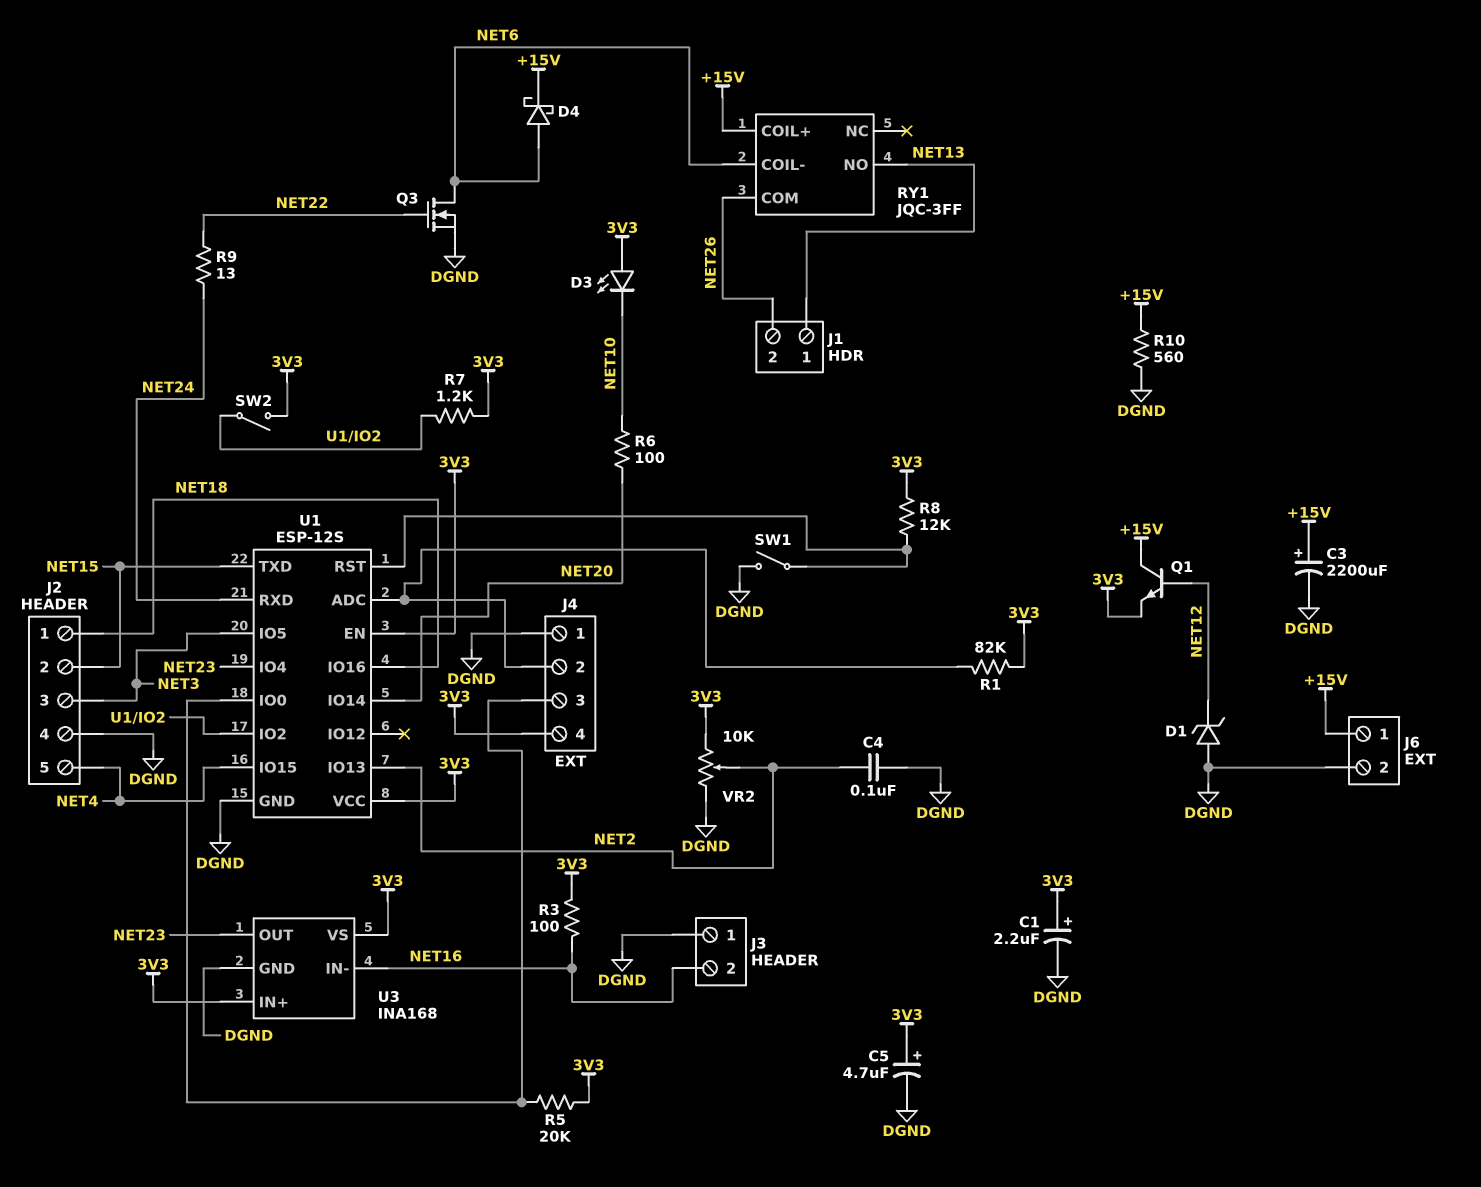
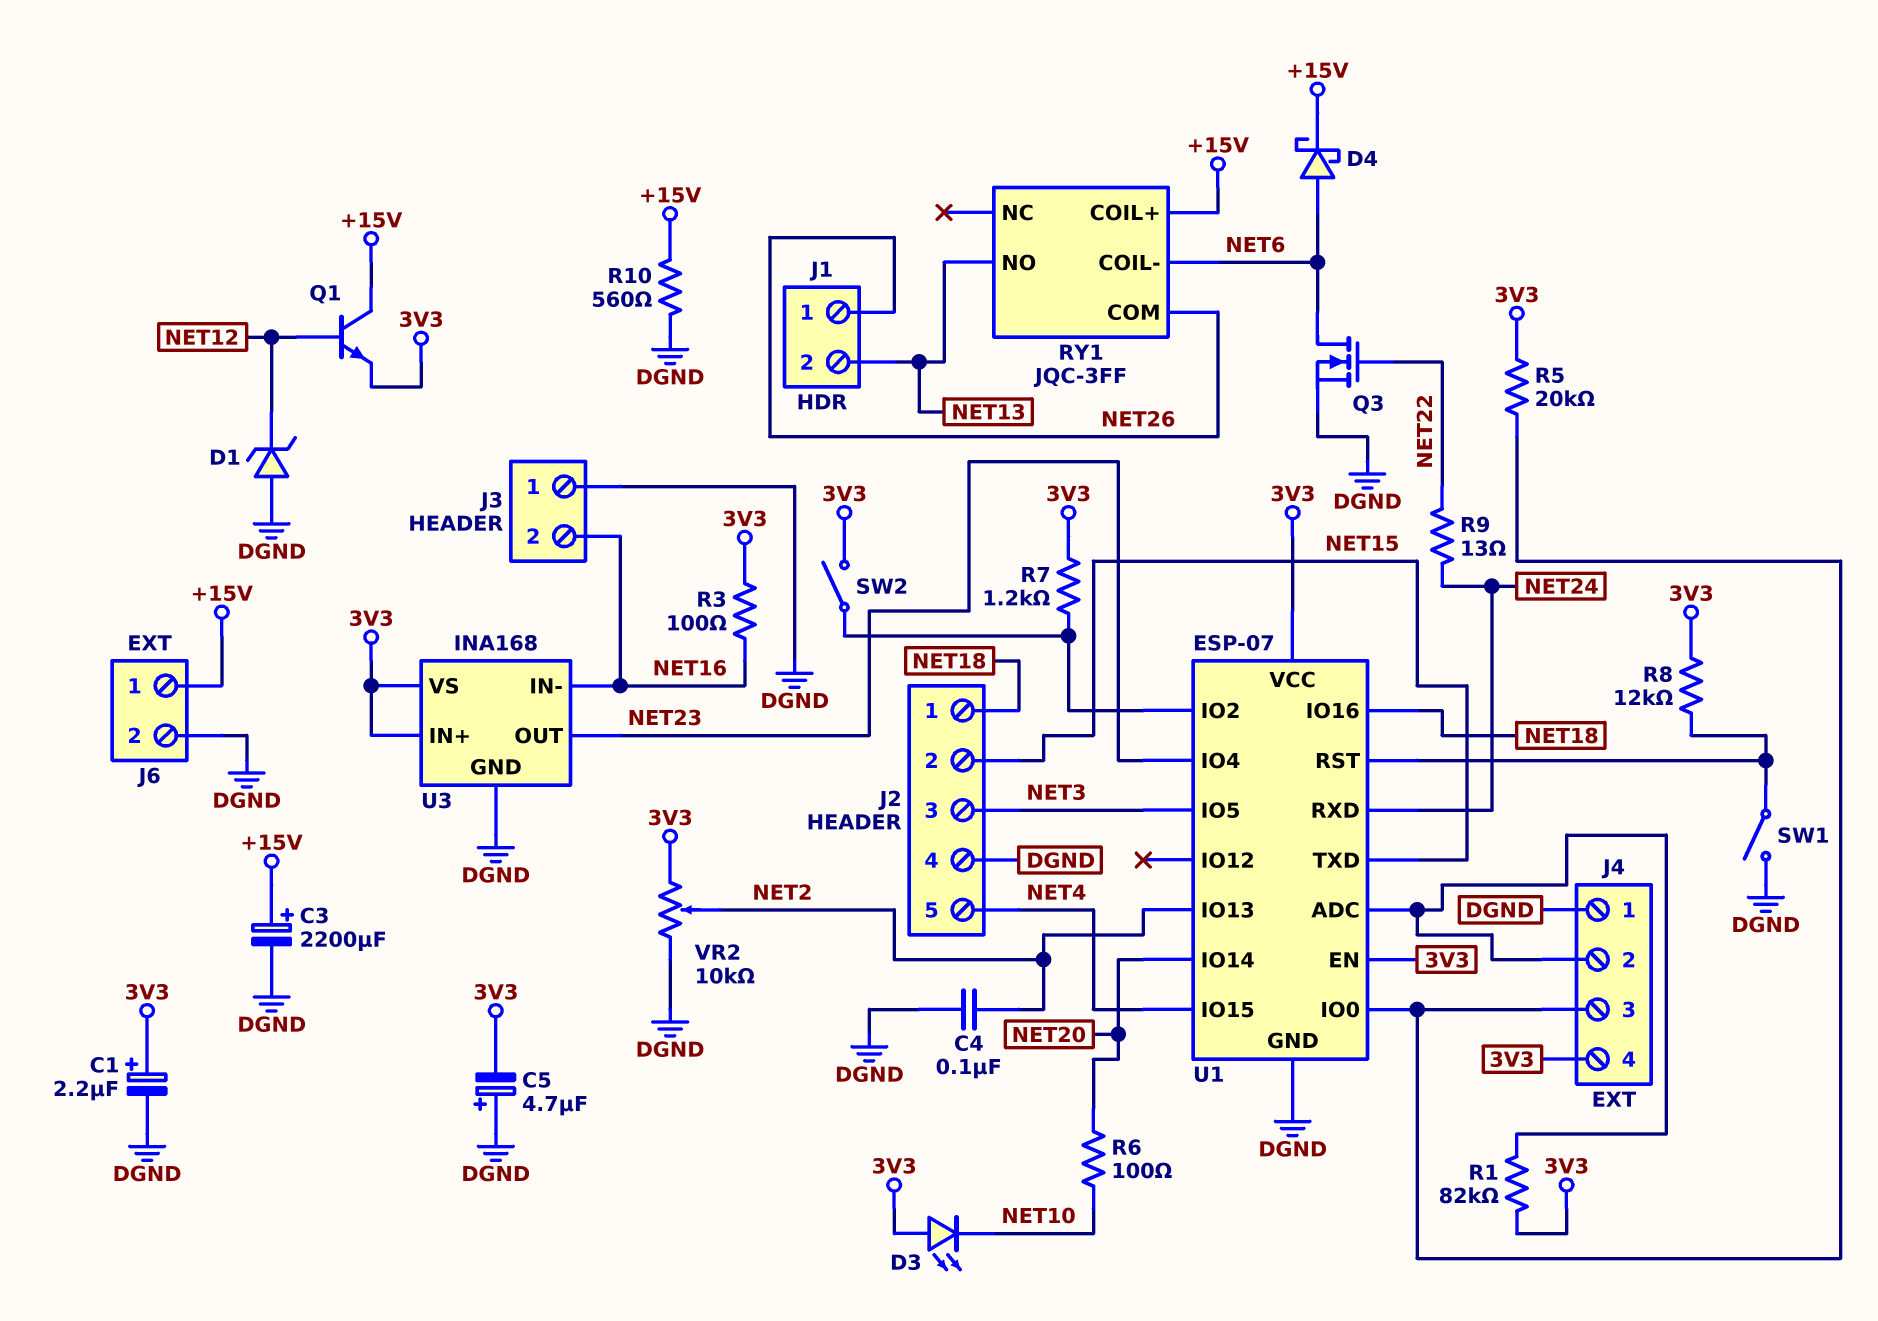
C5: 4.7uF (plus 3V3, minus DGND) -> 4.7uF (plus DGND, minus 3V3)
J1 pin 1: NET13 -> NET26
J1 pin 2: NET26 -> NET13
U1: ESP-12S -> ESP-07

